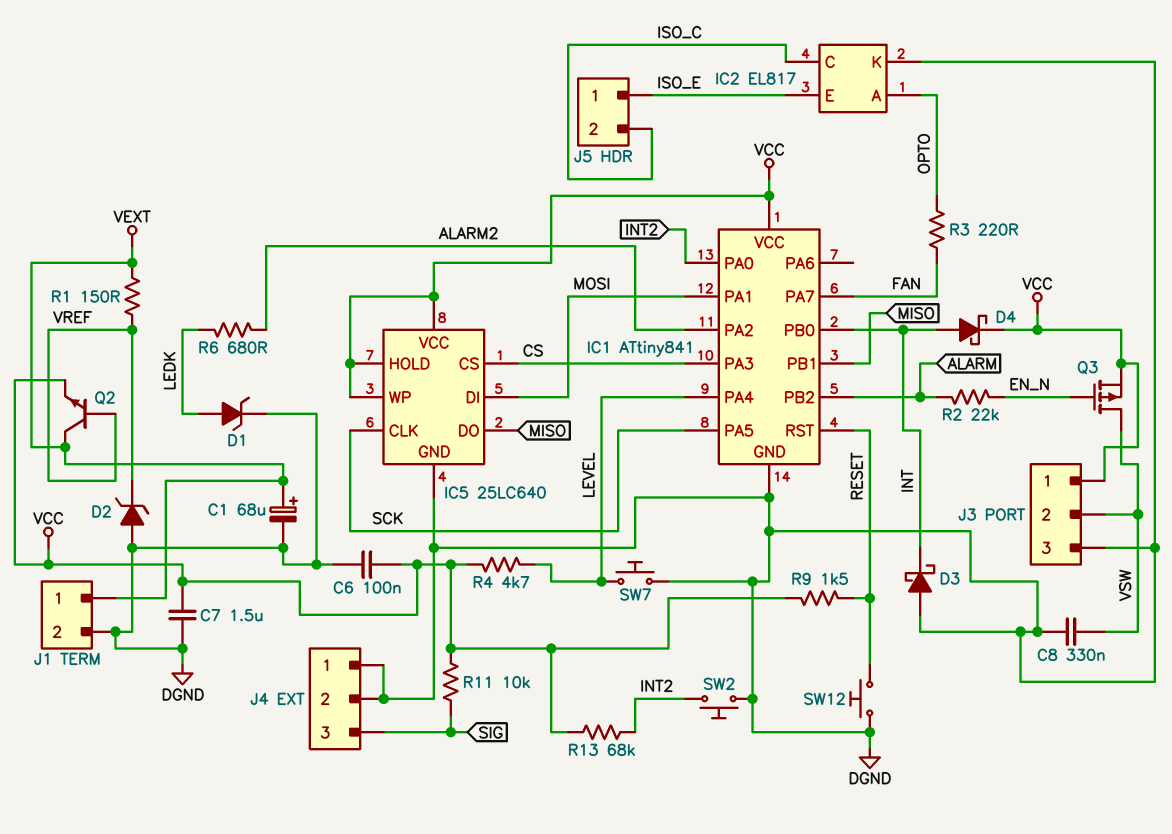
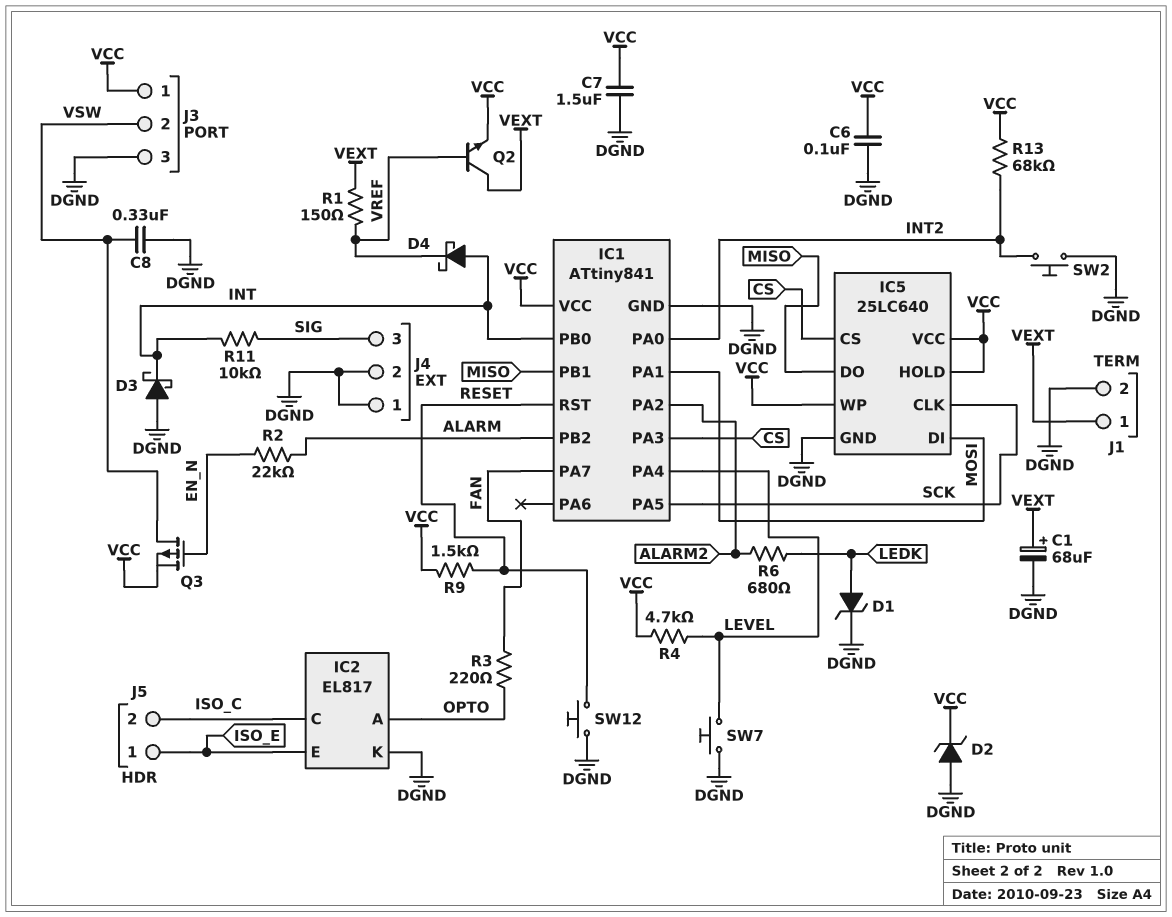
D2: zener (A DGND, K VREF) -> zener (A DGND, K VCC)
D4: schottky (A INT, K VCC) -> schottky (A INT, K VREF)
R11: 10k (SIG, VCC) -> 10k (INT, SIG)

